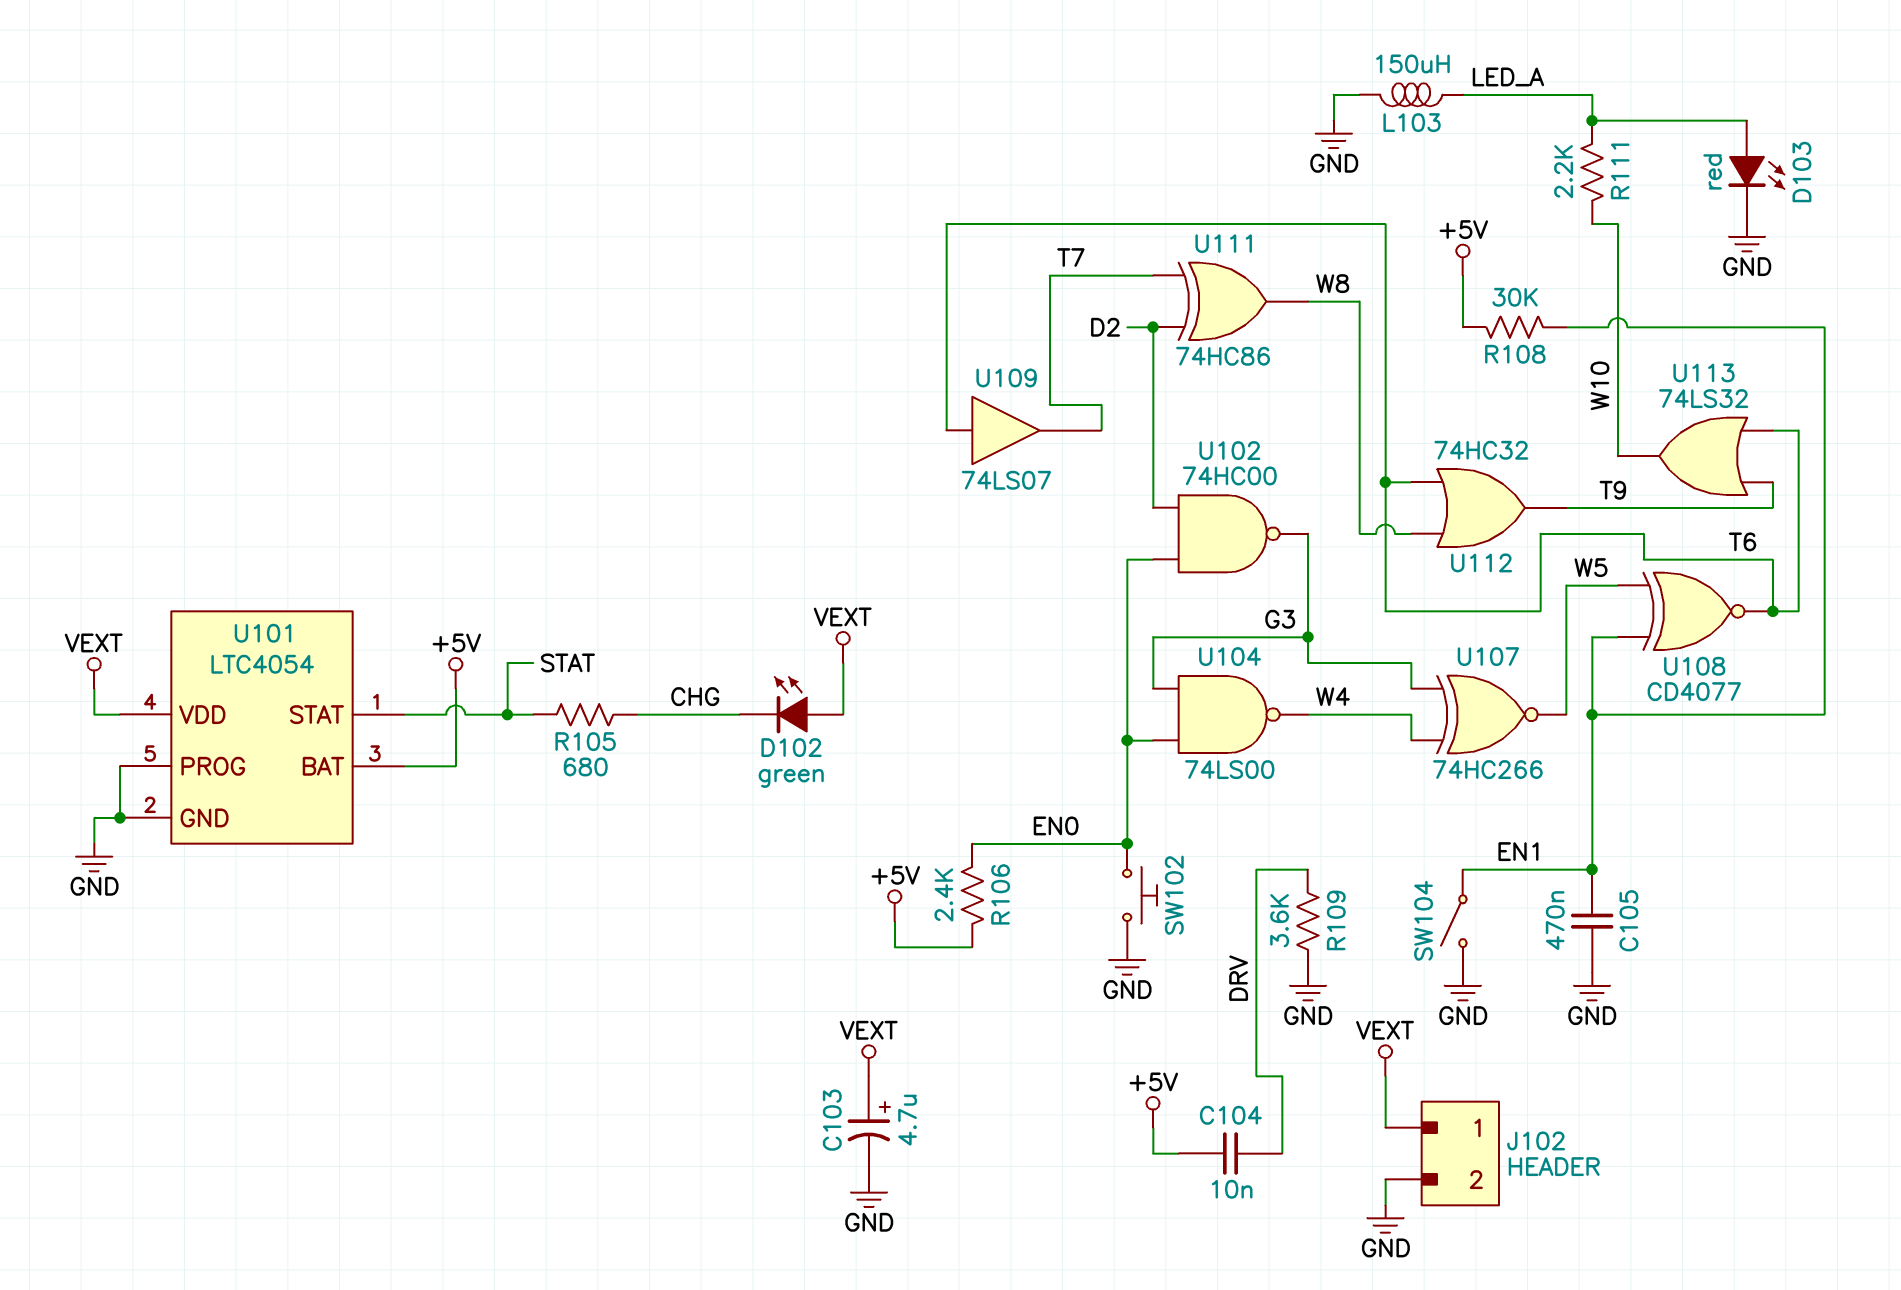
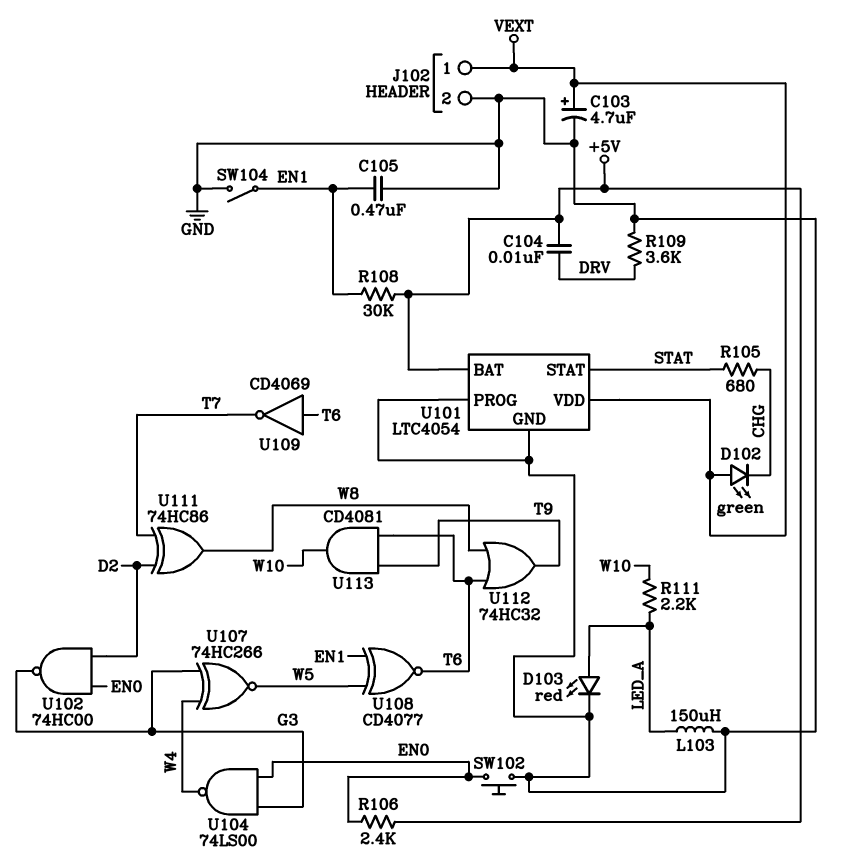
U109: buffer 74LS07 (in T6, out T7) -> NOT CD4069 (in T6, out T7)
U113: OR 74LS32 (in T6, in T9, out W10) -> AND CD4081 (in T6, in T9, out W10)

